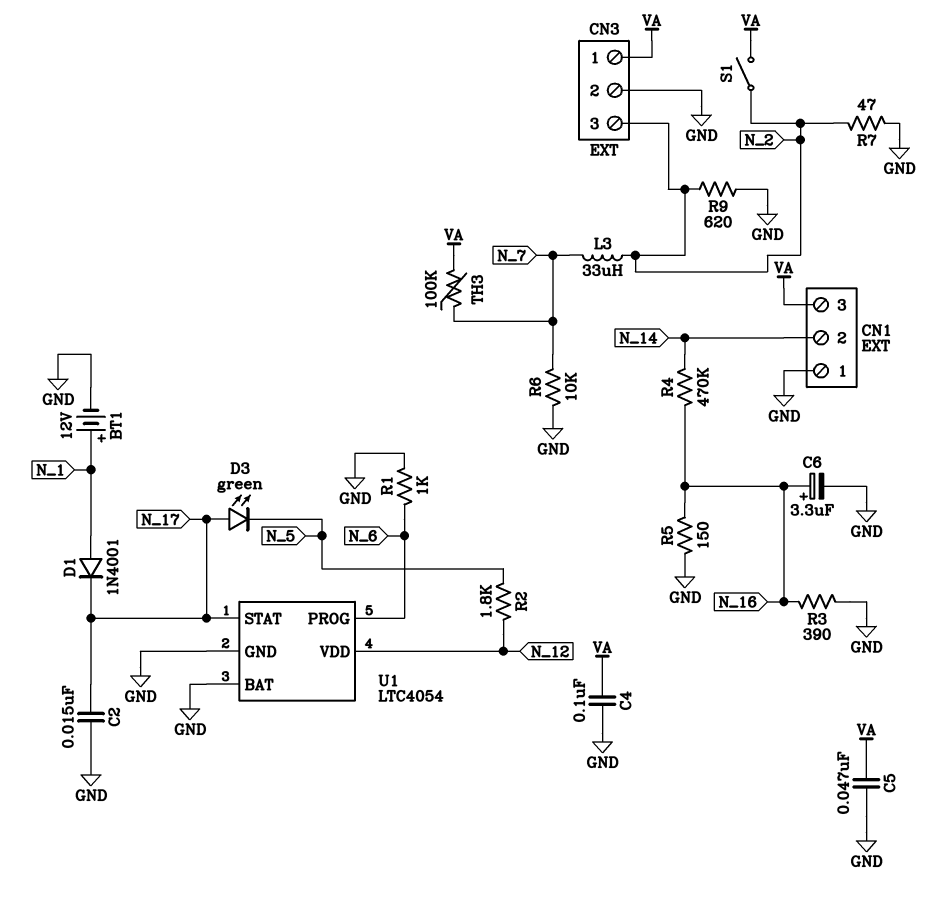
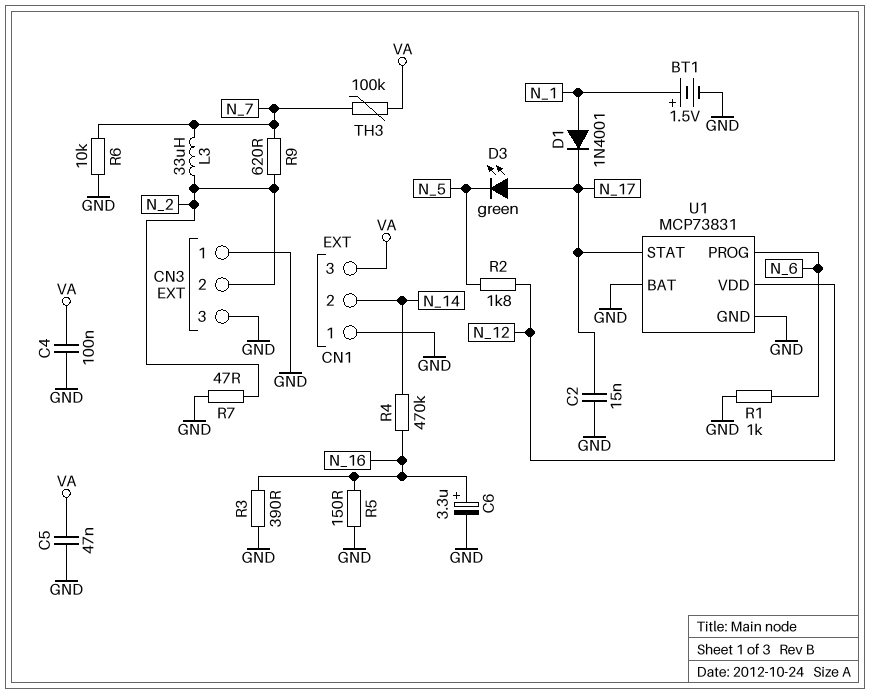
BT1: 12V (plus N_1, minus GND) -> 1.5V (plus N_1, minus GND)
CN3 pin 1: VA -> GND
CN3 pin 2: GND -> N_2
CN3 pin 3: N_2 -> GND
R9: 620 (GND, N_2) -> 620 (N_2, N_7)
S1: switch (N_2, VA) -> none
U1: LTC4054 -> MCP73831

